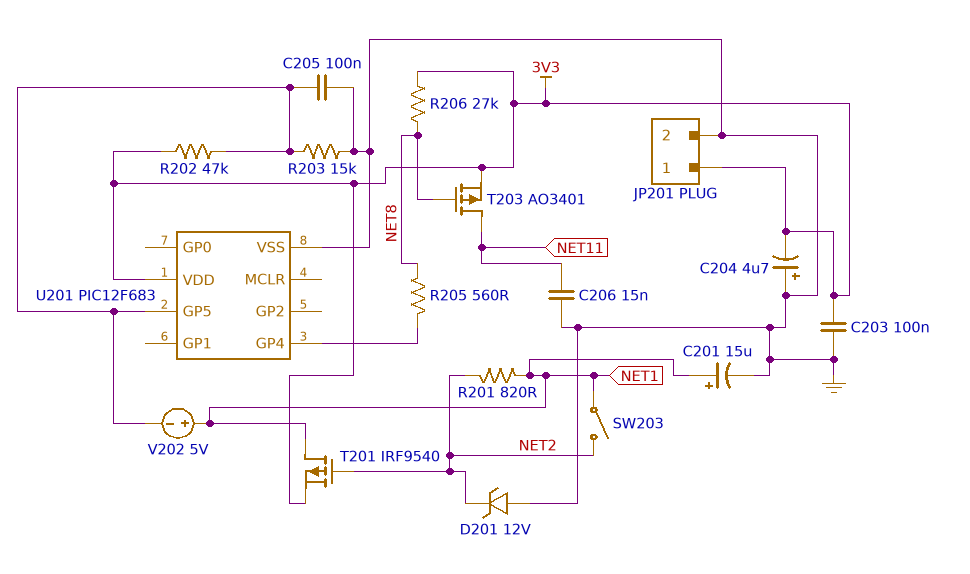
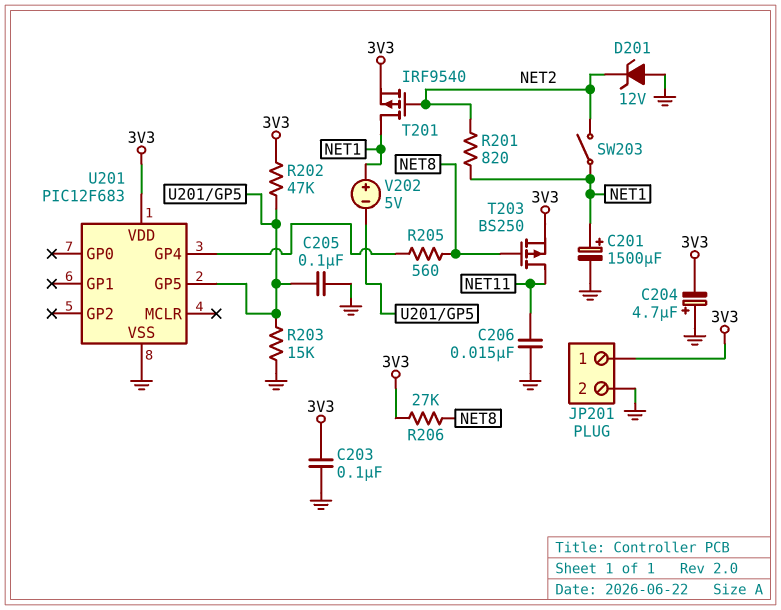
C201: 15uF (plus NET1, minus GND) -> 1500uF (plus NET1, minus GND)
T203: PMOS AO3401 (G NET8, D NET11, S 3V3) -> PMOS BS250 (G NET8, D NET11, S 3V3)

